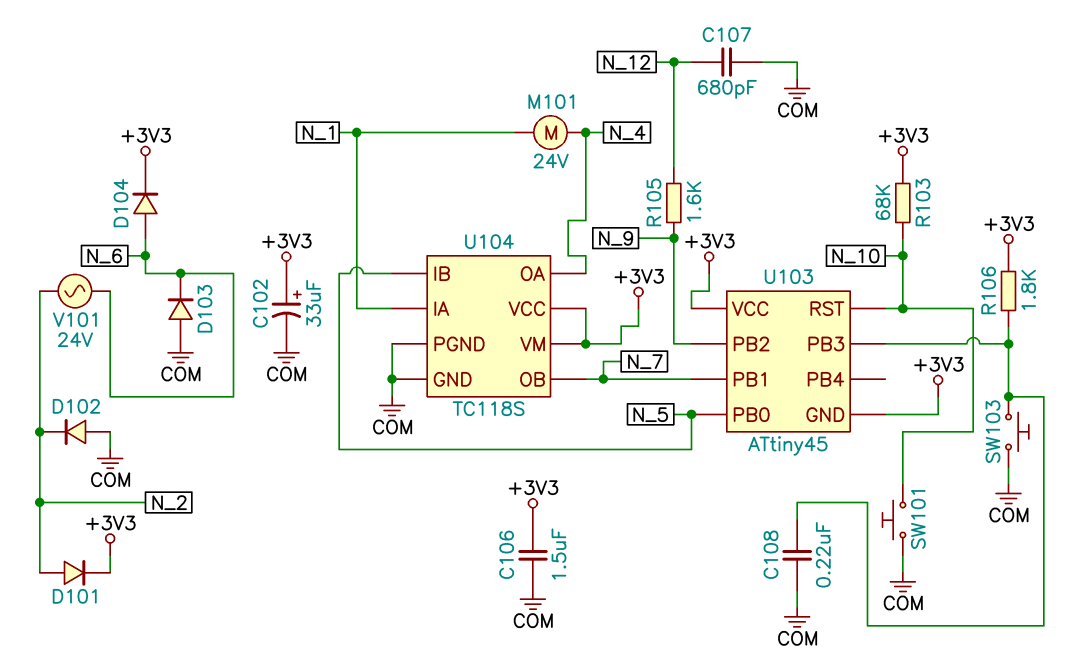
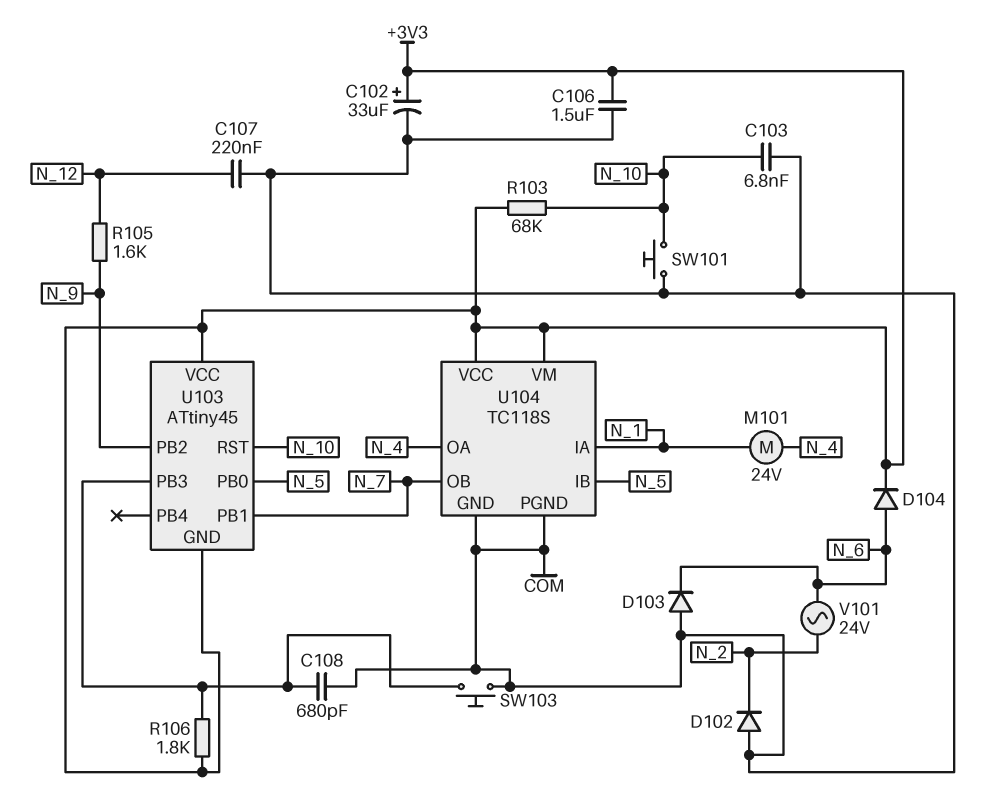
C103: none -> 6.8nF (COM, N_10)
C107: 680pF (COM, N_12) -> 220nF (COM, N_12)
C108: 220nF (COM, U103/PB3) -> 680pF (COM, U103/PB3)
D101: diode (A N_2, K +3V3) -> none

